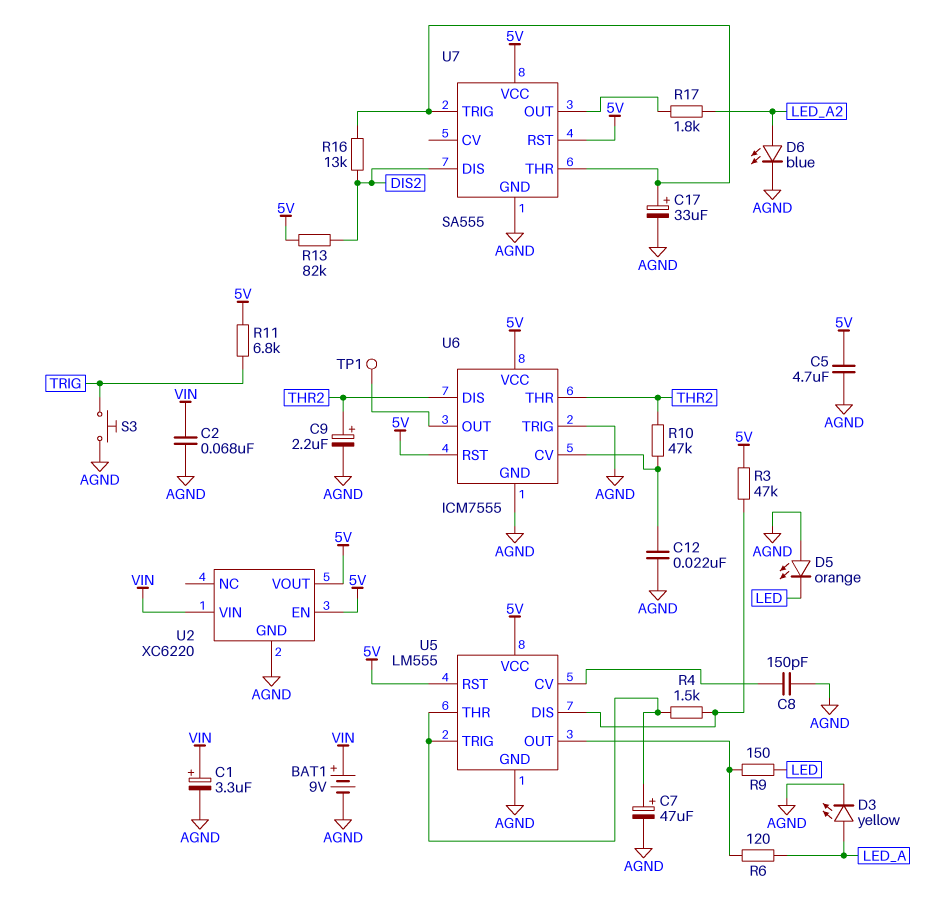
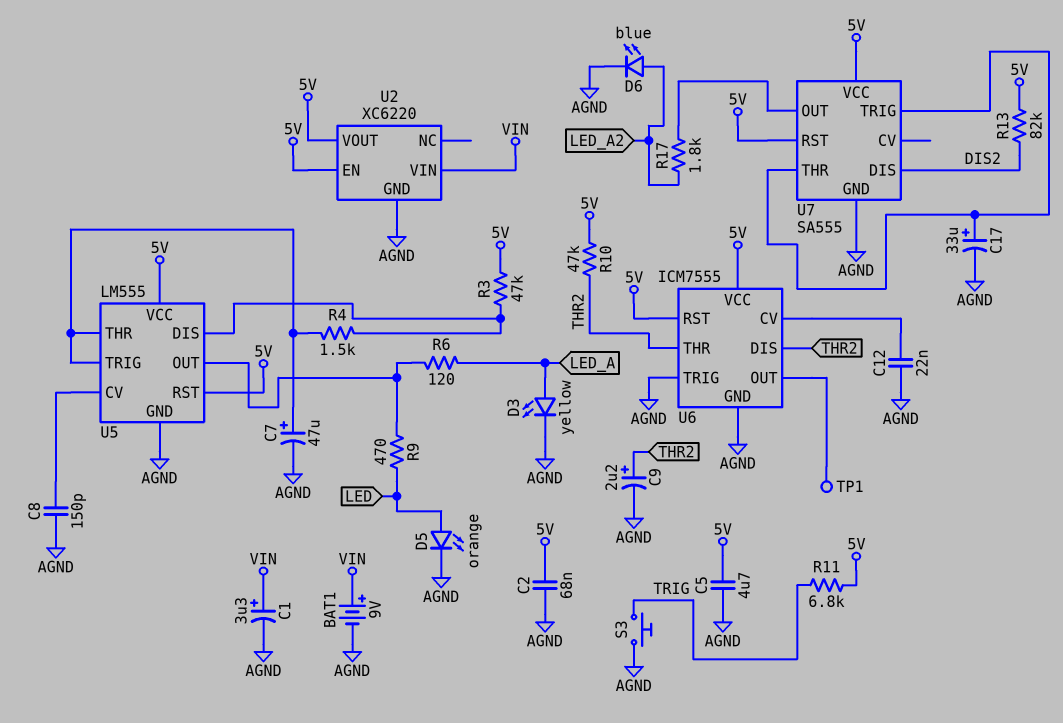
C2: 68nF (AGND, VIN) -> 68nF (5V, AGND)
D5: LED orange (A AGND, K LED) -> LED orange (A LED, K AGND)
R9: 150 (LED, U5/OUT) -> 470 (LED, U5/OUT)
R10: 47k (THR2, U6/CV) -> 47k (5V, THR2)
R16: 13k (DIS2, U7/THR) -> none

